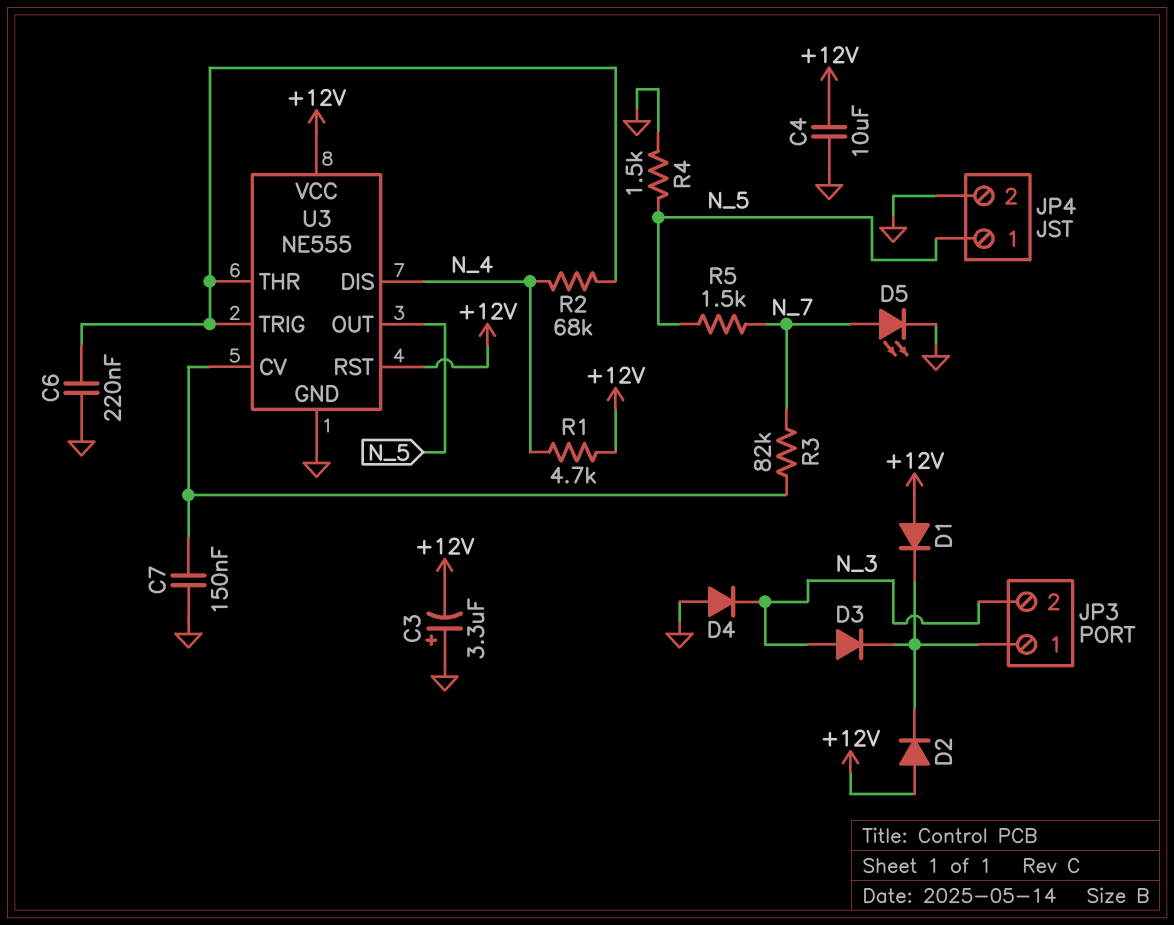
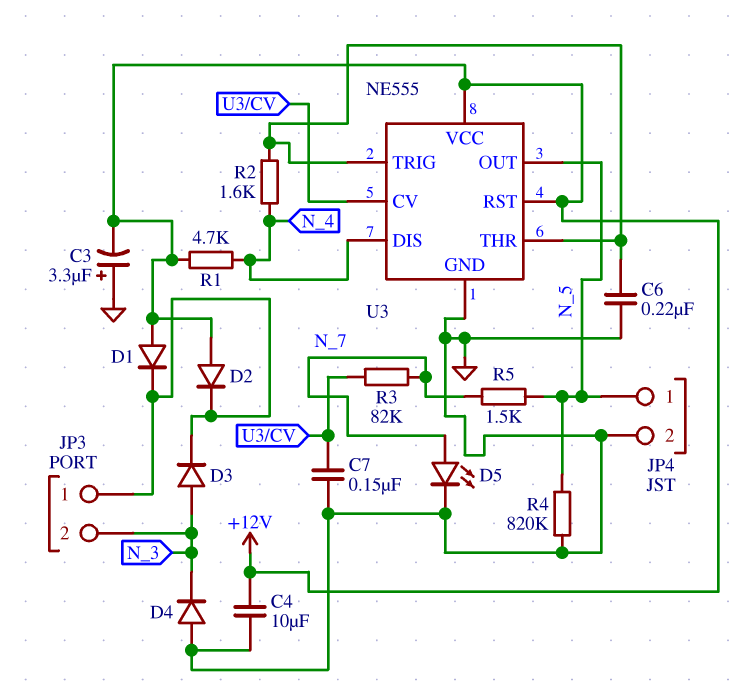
R2: 68k (N_4, U3/THR) -> 1.6k (N_4, U3/THR)
R4: 1.5k (GND, N_5) -> 820k (GND, N_5)

